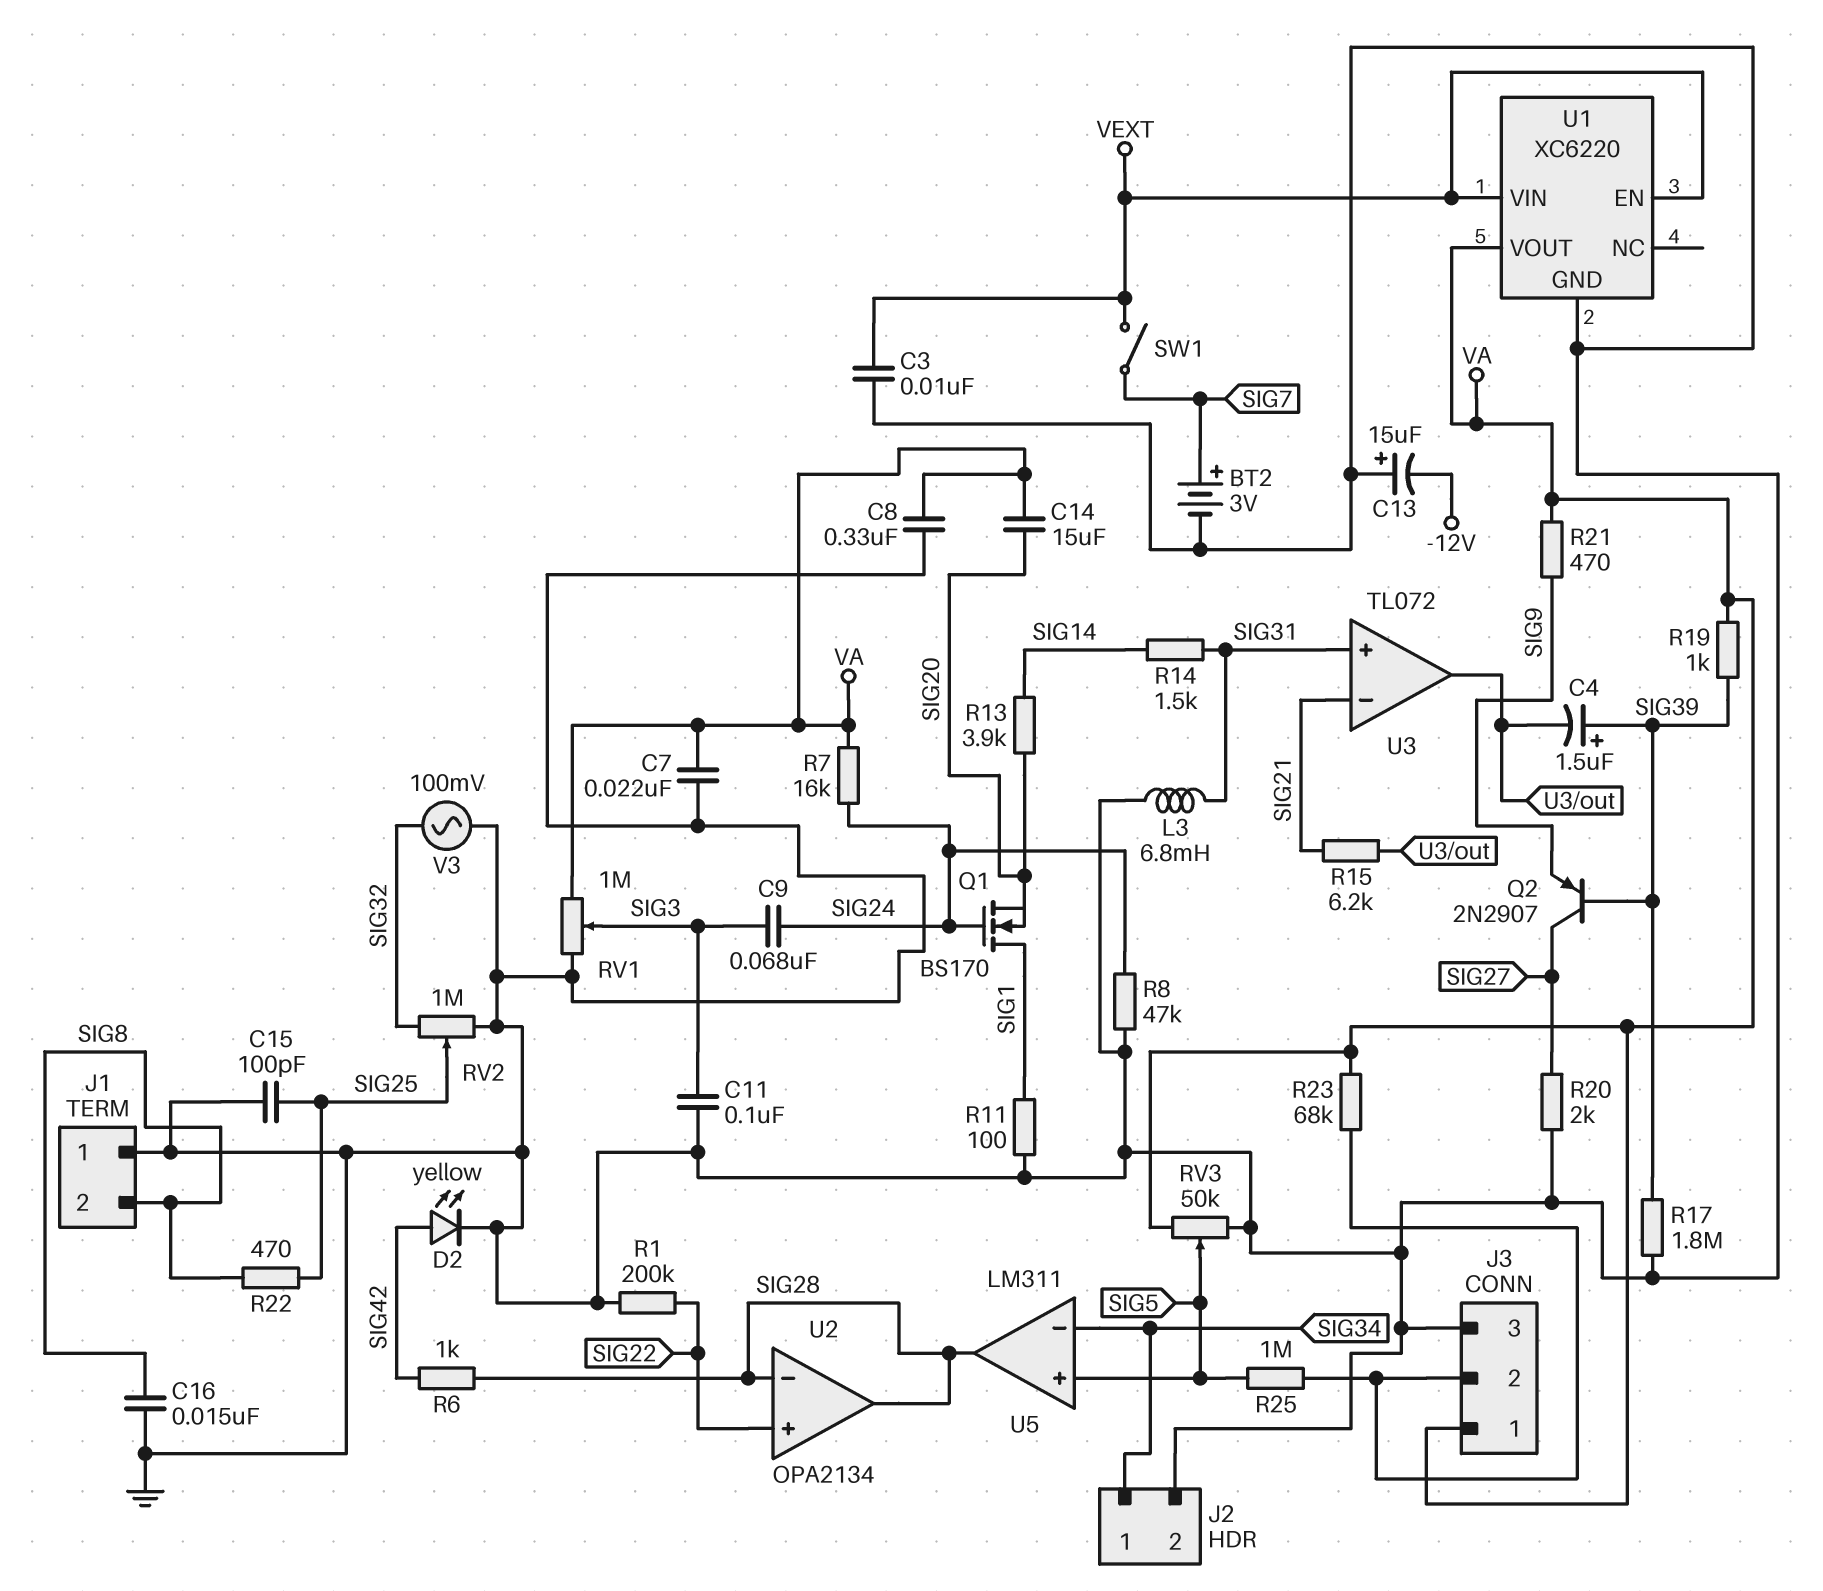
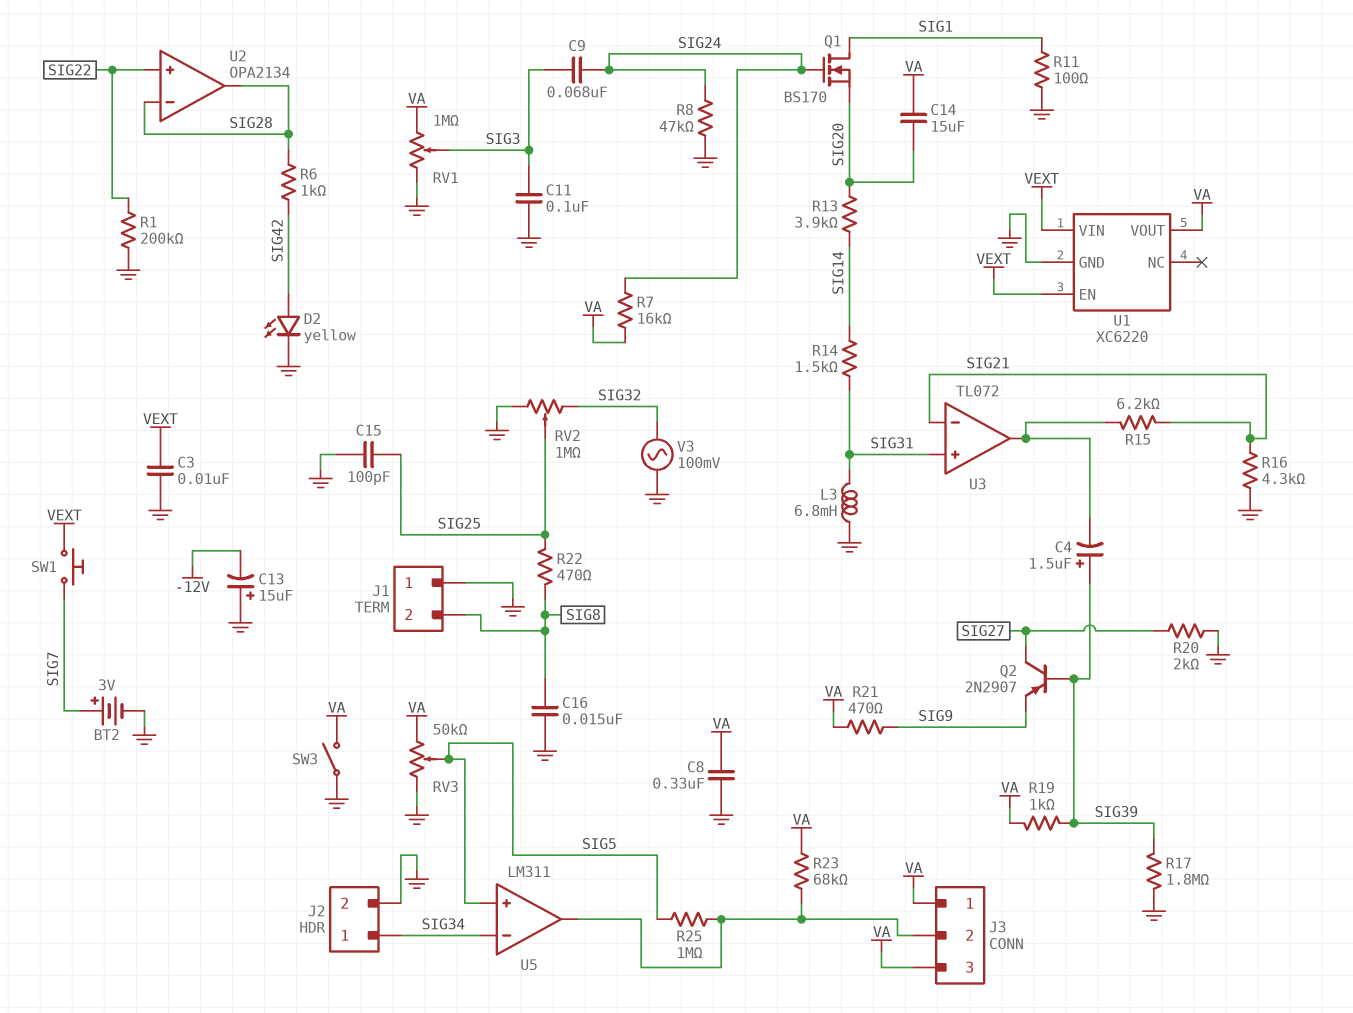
C7: 22nF (GND, VA) -> none
J3 pin 3: GND -> VA
R16: none -> 4.3k (GND, SIG21)
SW1: switch (SIG7, VEXT) -> button (SIG7, VEXT)
SW3: none -> switch (GND, VA)
U5 pin out: SIG28 -> J3/2

